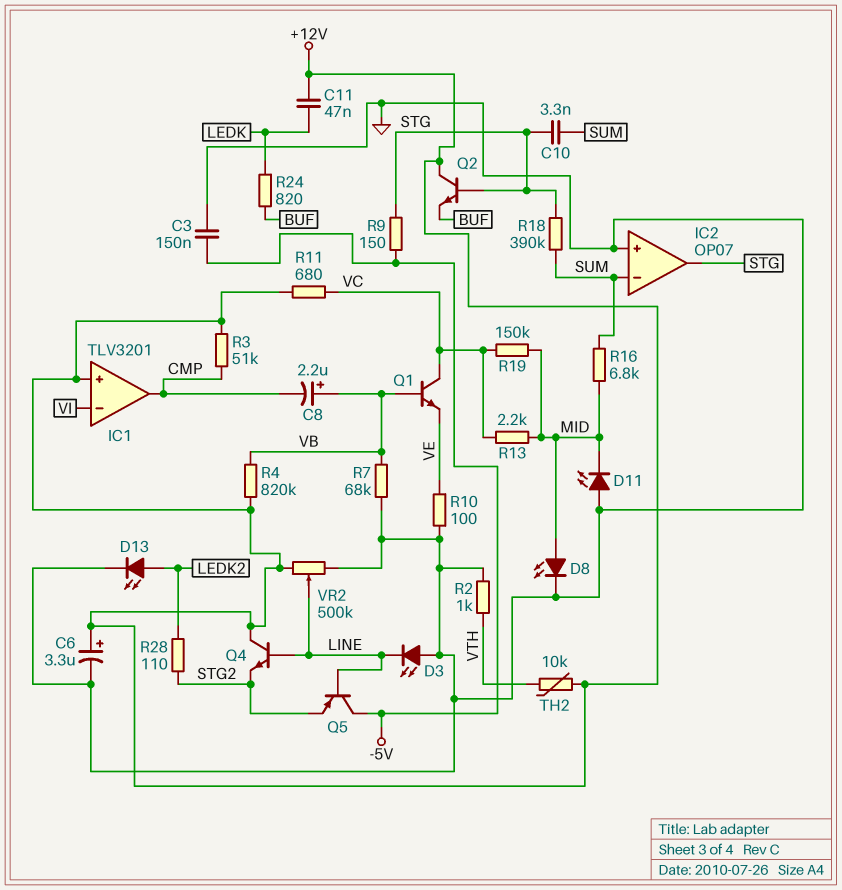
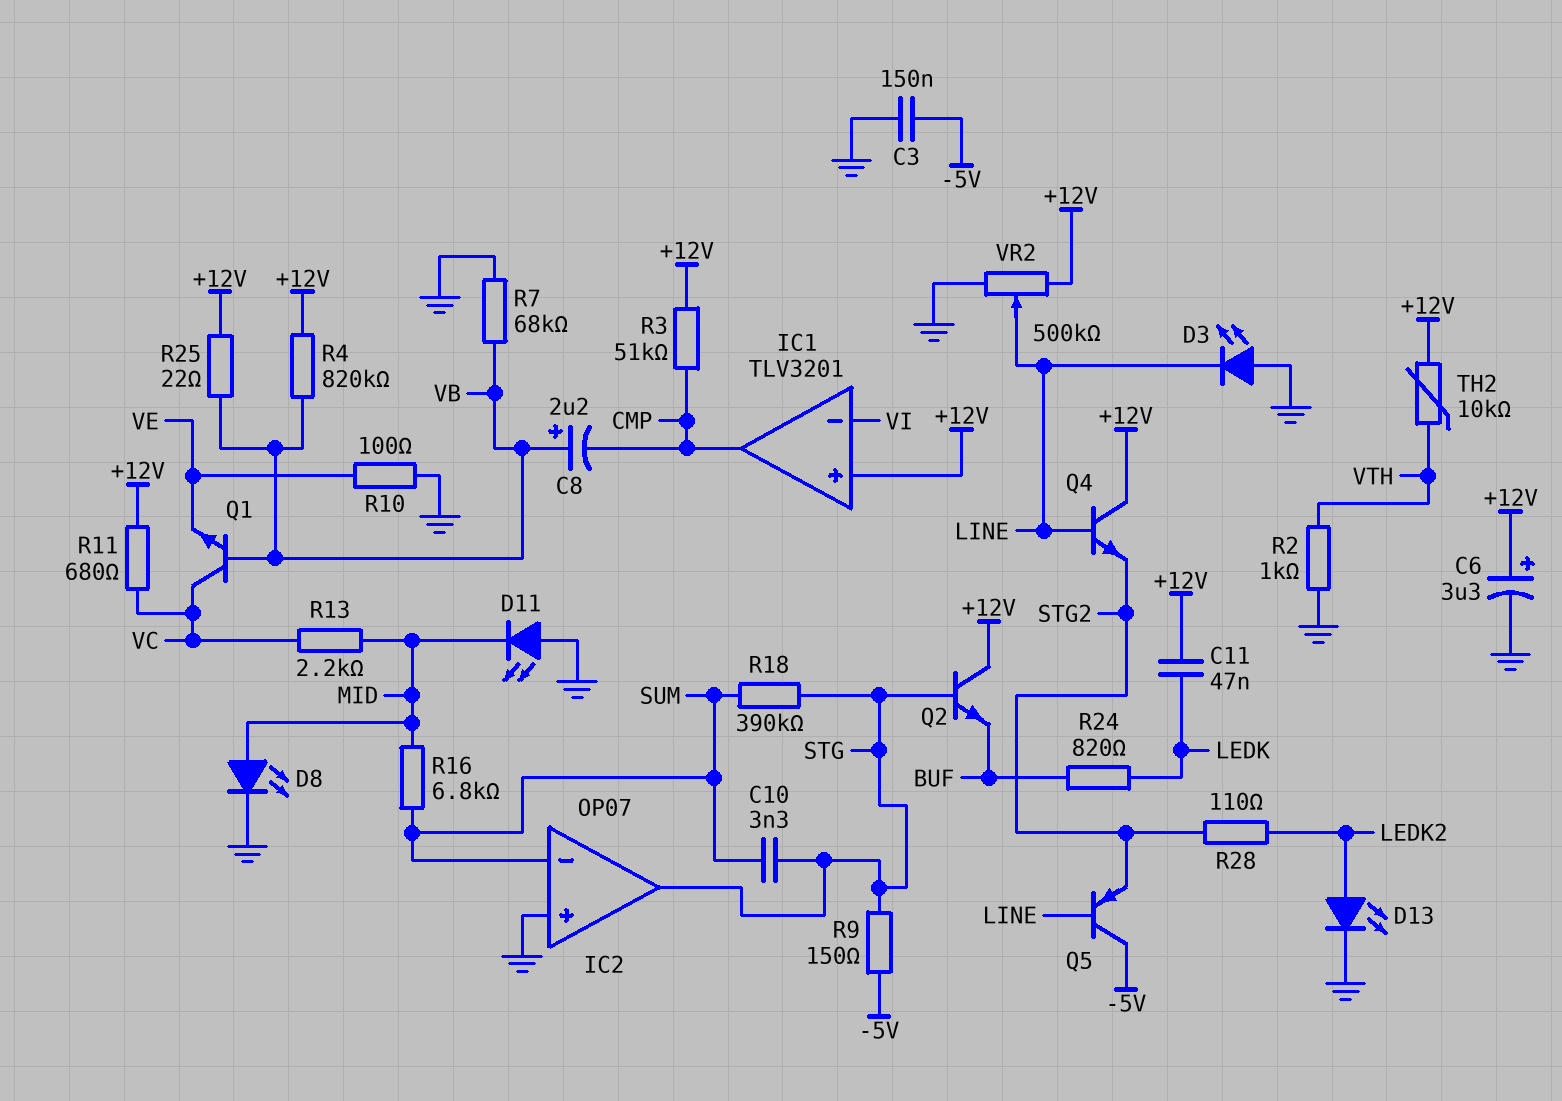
R19: 150k (MID, VC) -> none
R25: none -> 22 (+12V, VB)

